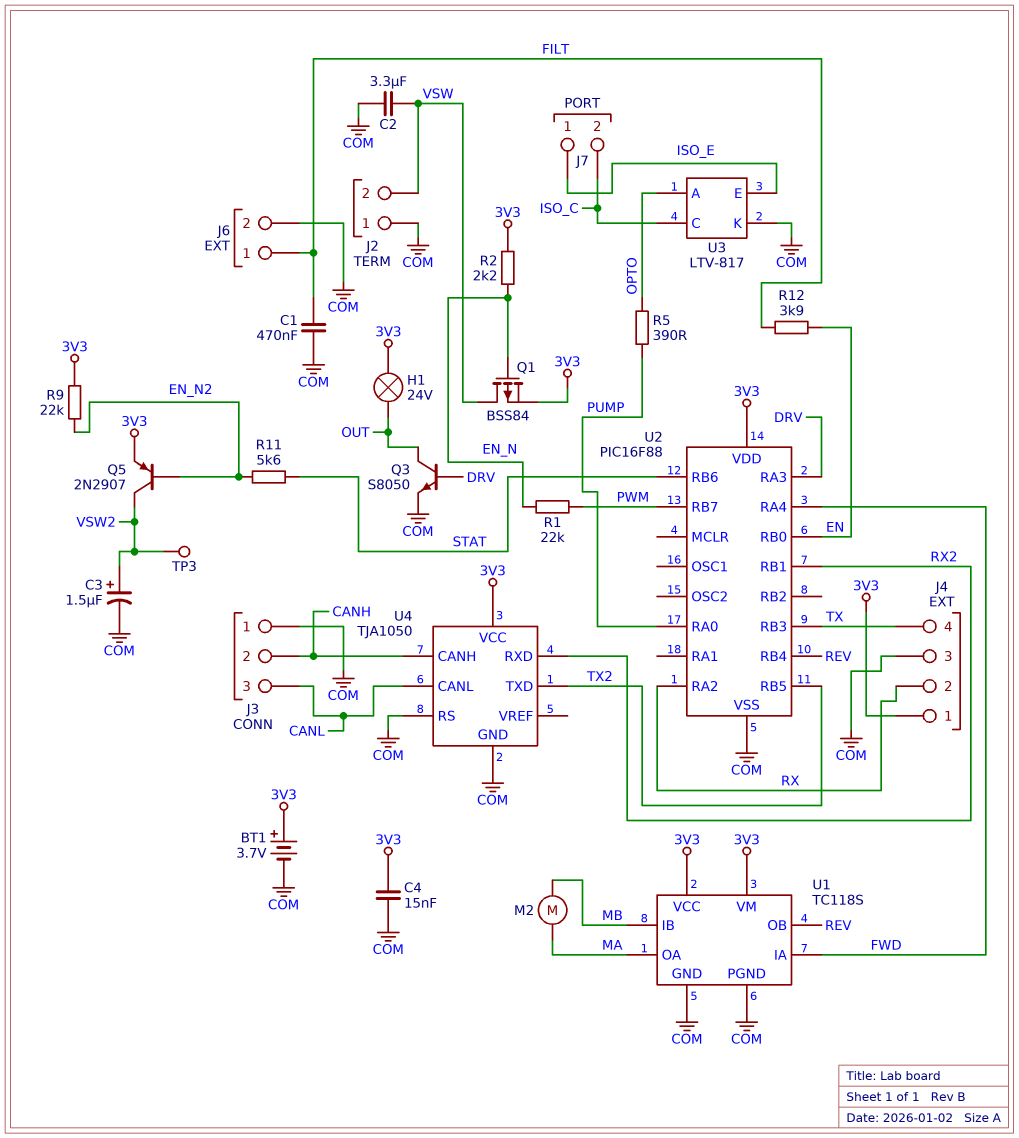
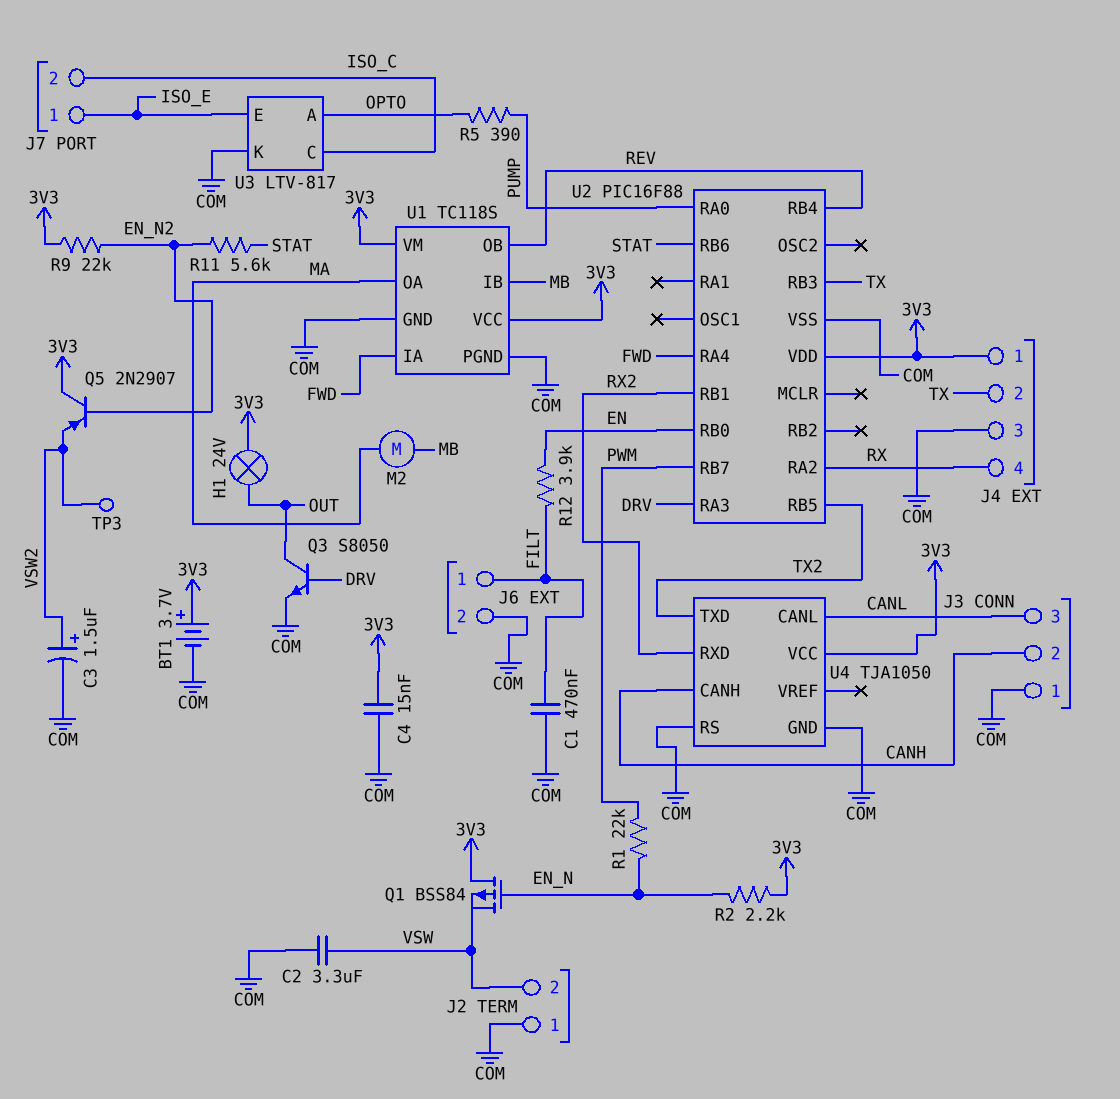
J4 pin 2: RX -> TX
J4 pin 4: TX -> RX
Q1: PMOS BSS84 (G EN_N, D VSW, S 3V3) -> PMOS BSS84 (G EN_N, D 3V3, S VSW)
Q5: PNP 2N2907 (B EN_N2, C VSW2, E 3V3) -> PNP 2N2907 (B EN_N2, C 3V3, E VSW2)

